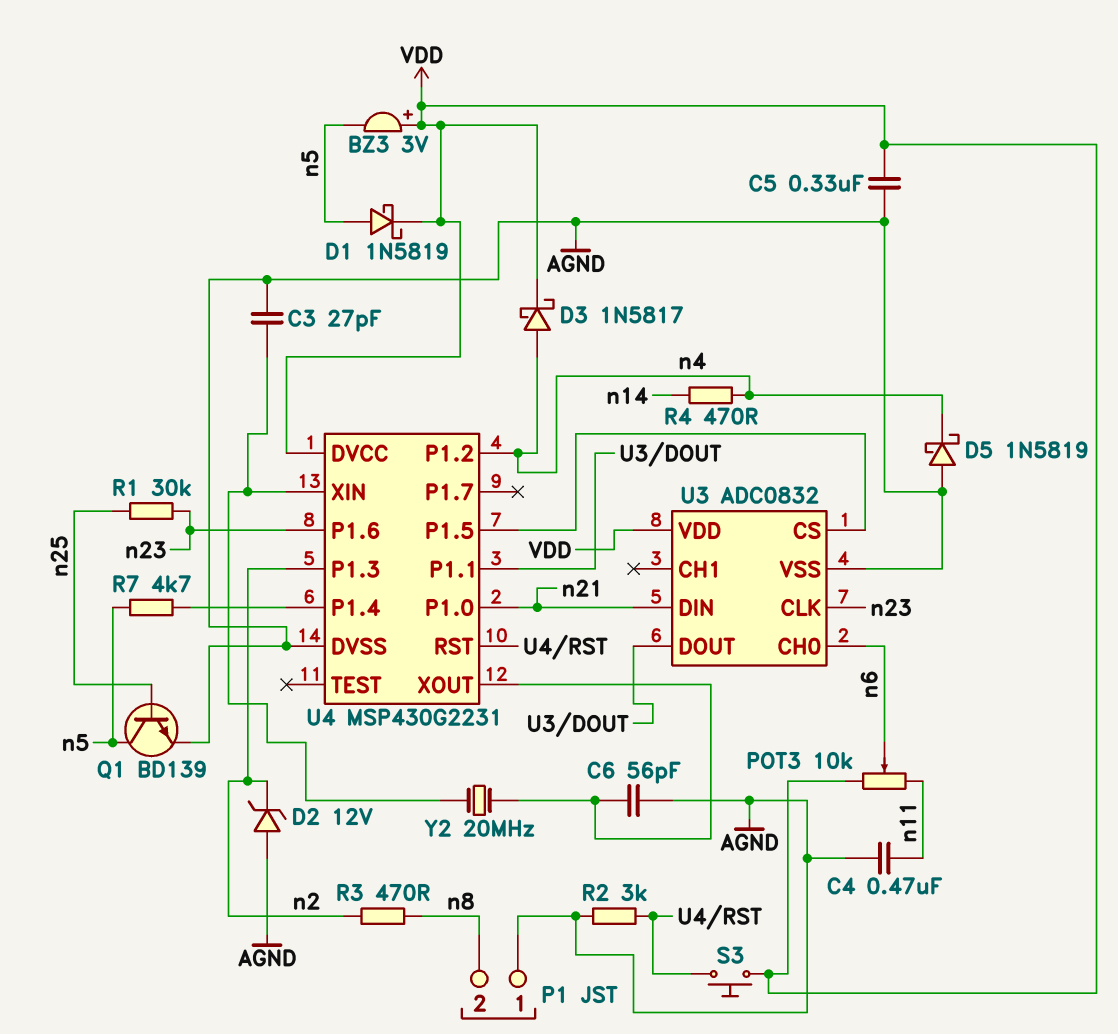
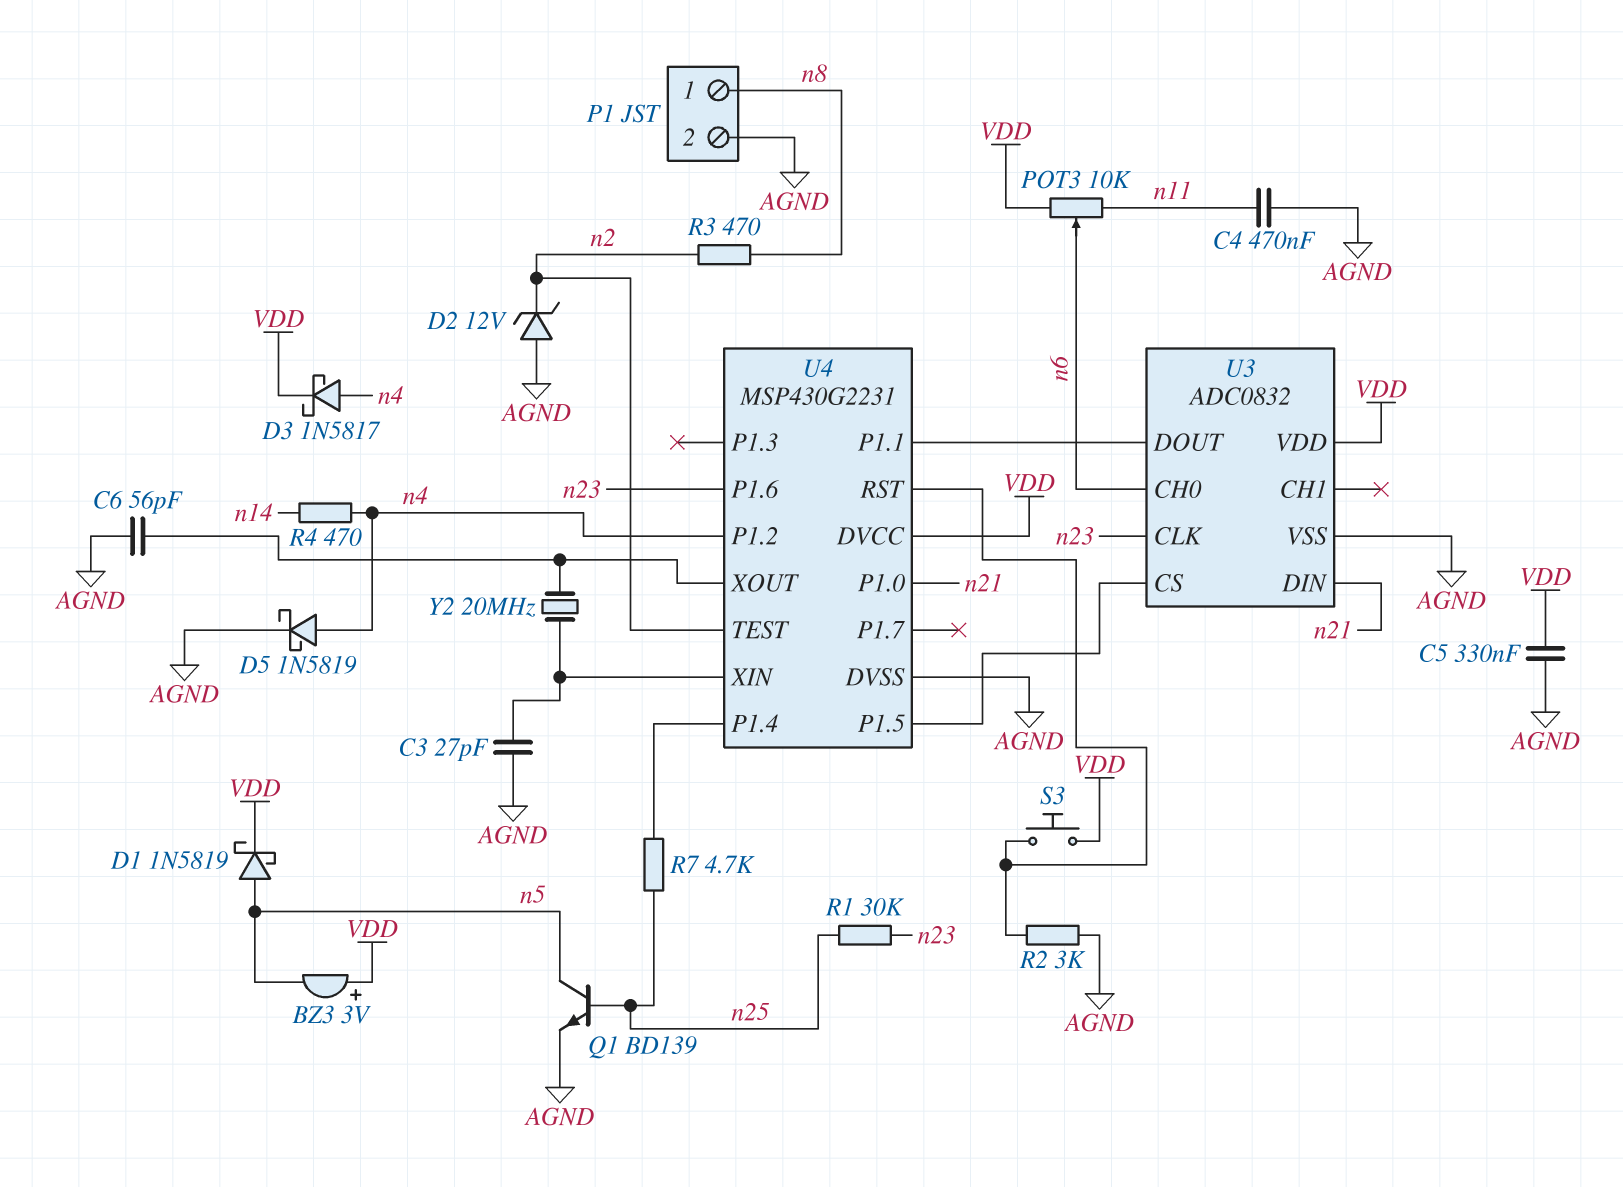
D5: schottky 1N5819 (A AGND, K n4) -> schottky 1N5819 (A n4, K AGND)
P1 pin 1: AGND -> n8
P1 pin 2: n8 -> AGND
R7: 4.7k (U4/P1.4, n5) -> 4.7k (U4/P1.4, n25)
U4 pin P1.3: n2 -> none
U4 pin TEST: none -> n2

